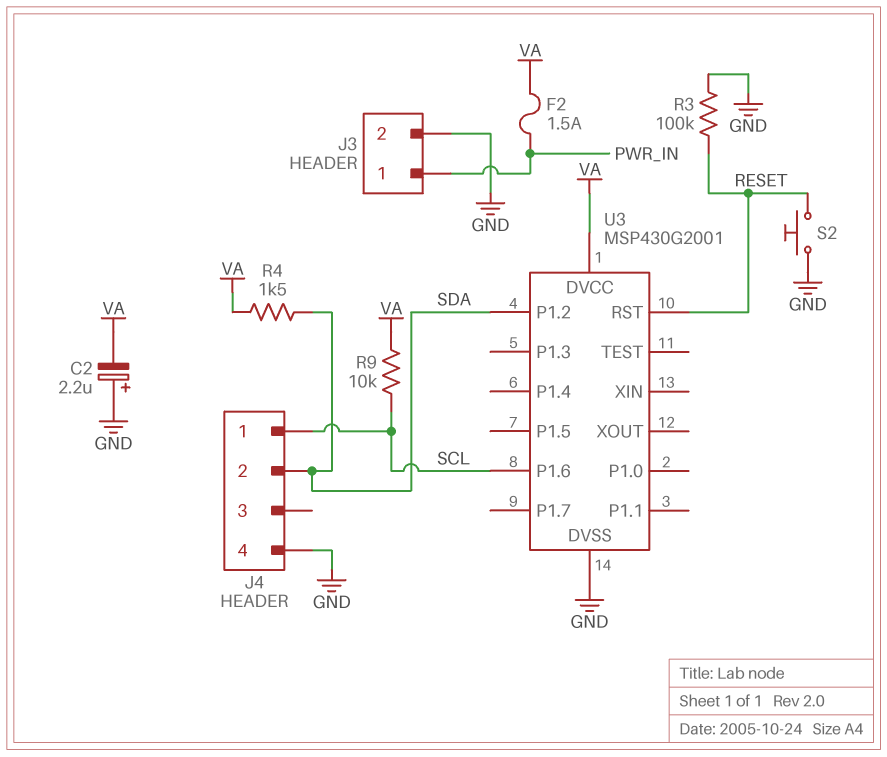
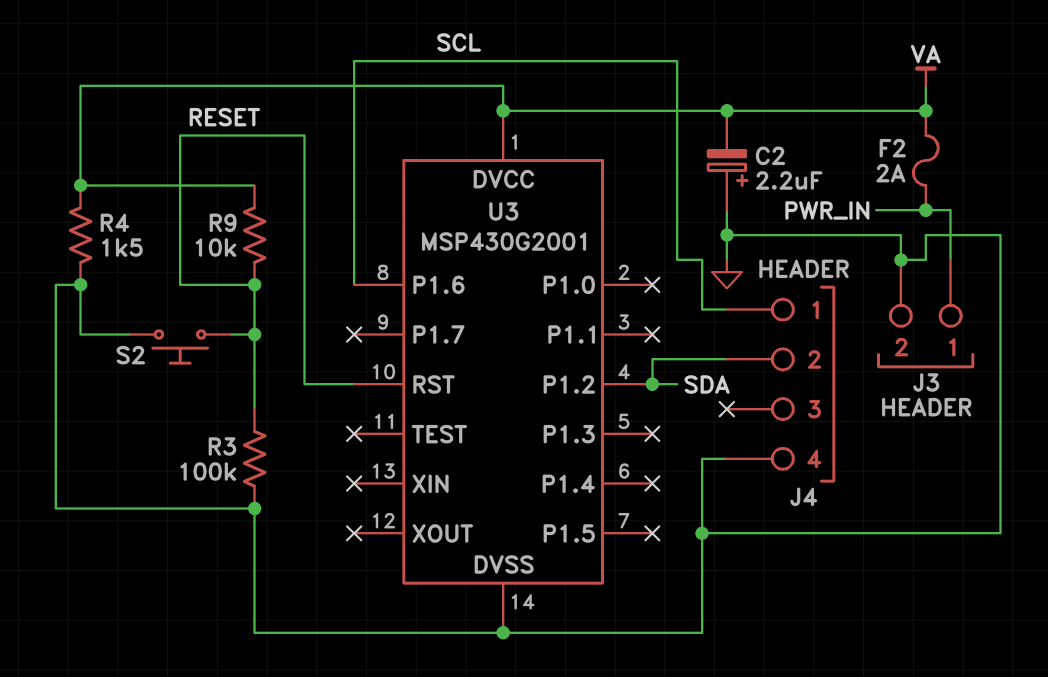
F2: 1.5A (PWR_IN, VA) -> 2A (PWR_IN, VA)
R4: 1.5k (SDA, VA) -> 1.5k (GND, VA)
R9: 10k (SCL, VA) -> 10k (RESET, VA)

